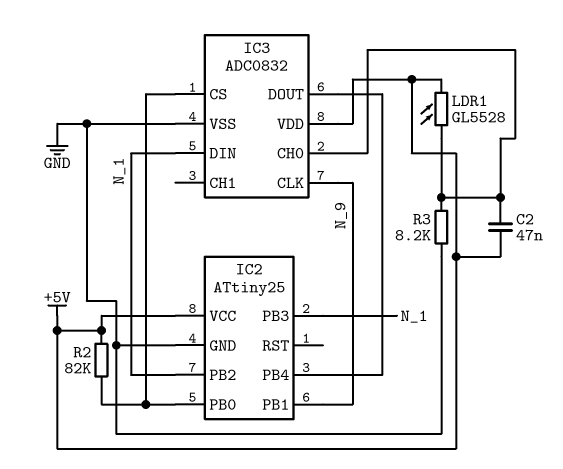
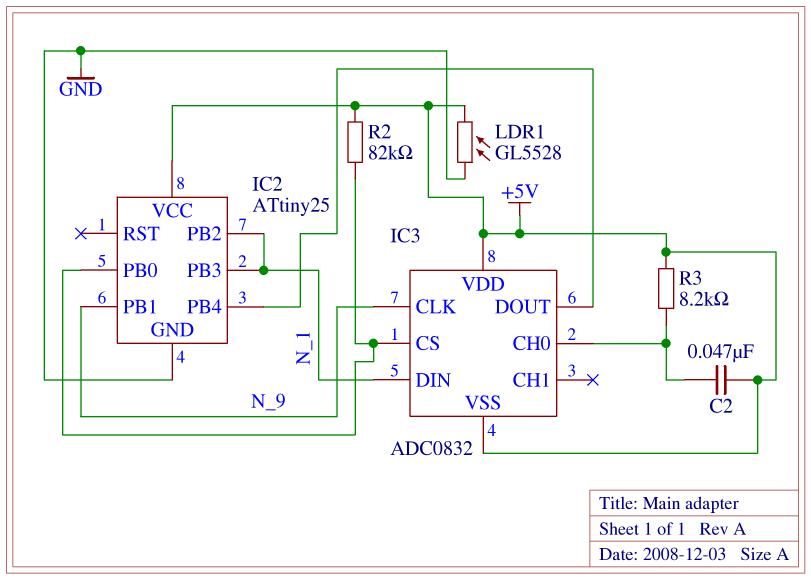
IC3 pin VSS: GND -> +5V
LDR1: GL5528 (+5V, IC3/CH0) -> GL5528 (+5V, GND)
R3: 8.2k (GND, IC3/CH0) -> 8.2k (+5V, IC3/CH0)

